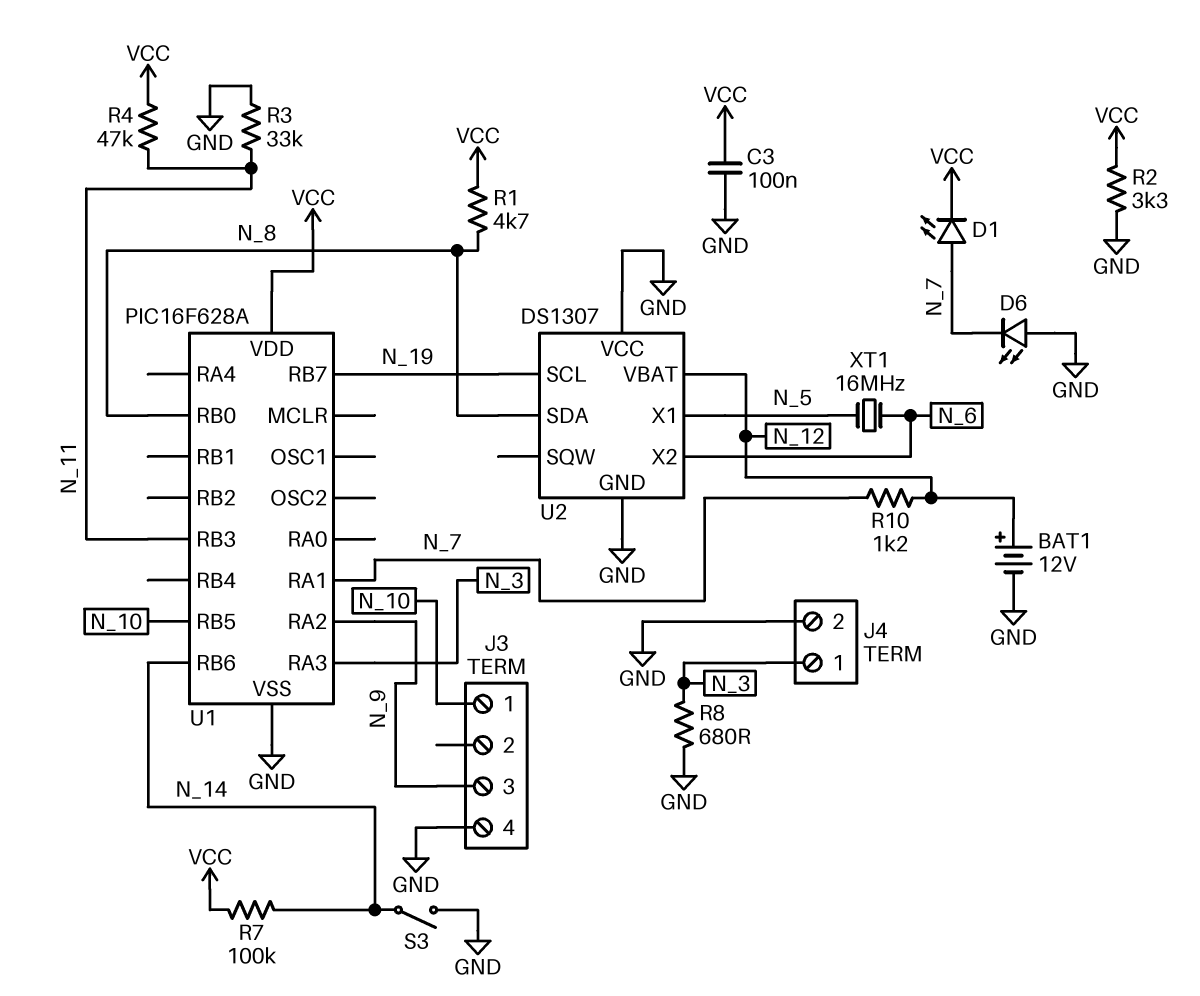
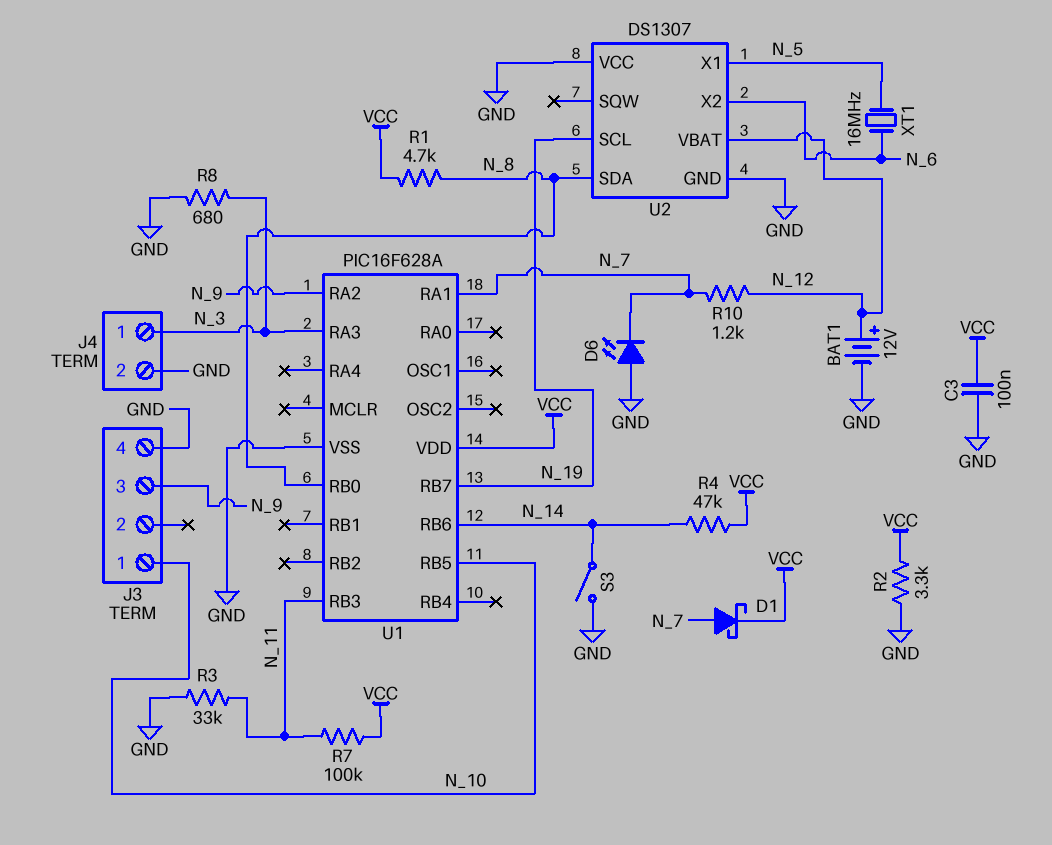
D1: LED (A N_7, K VCC) -> schottky (A N_7, K VCC)
R4: 47k (N_11, VCC) -> 47k (N_14, VCC)
R7: 100k (N_14, VCC) -> 100k (N_11, VCC)

